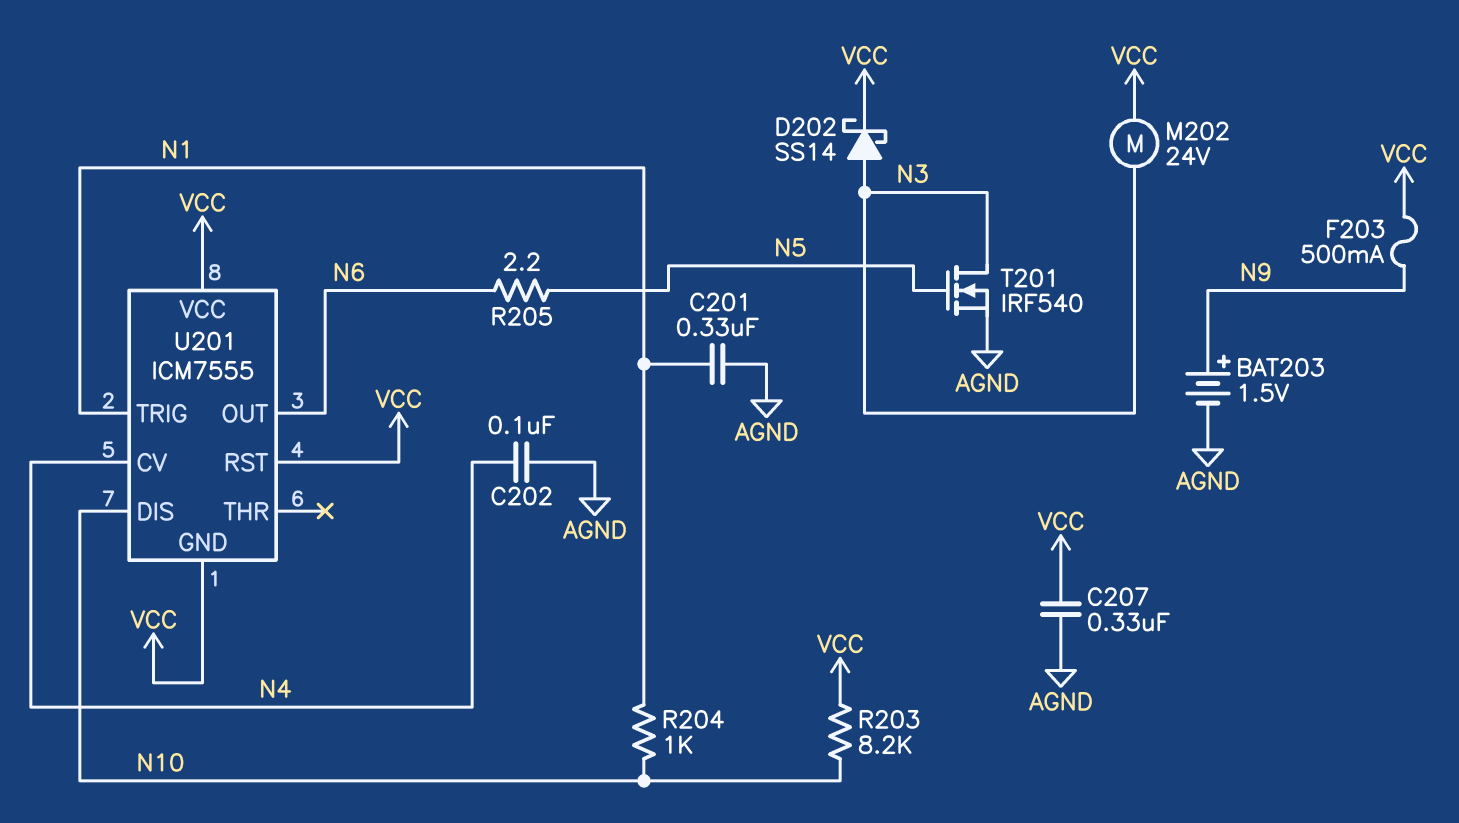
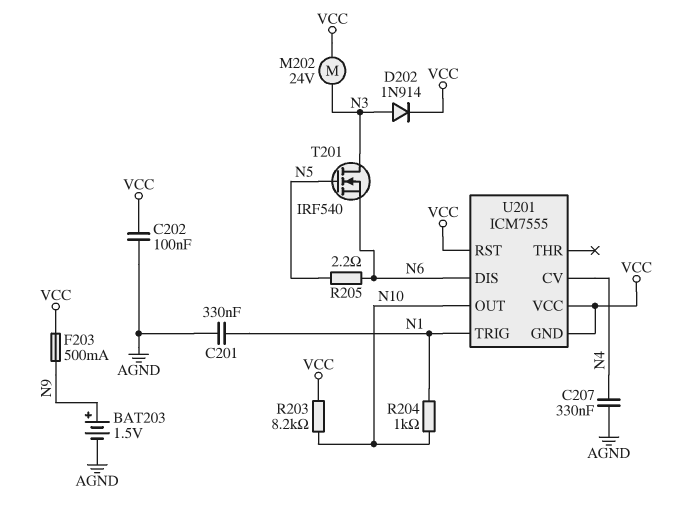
C202: 100nF (AGND, N4) -> 100nF (AGND, VCC)
C207: 330nF (AGND, VCC) -> 330nF (AGND, N4)
D202: schottky SS14 (A N3, K VCC) -> diode 1N914 (A N3, K VCC)
T201: NMOS IRF540 (G N5, D N3, S AGND) -> NMOS IRF540 (G N5, D N3, S N6)
U201 pin DIS: N10 -> N6
U201 pin OUT: N6 -> N10

